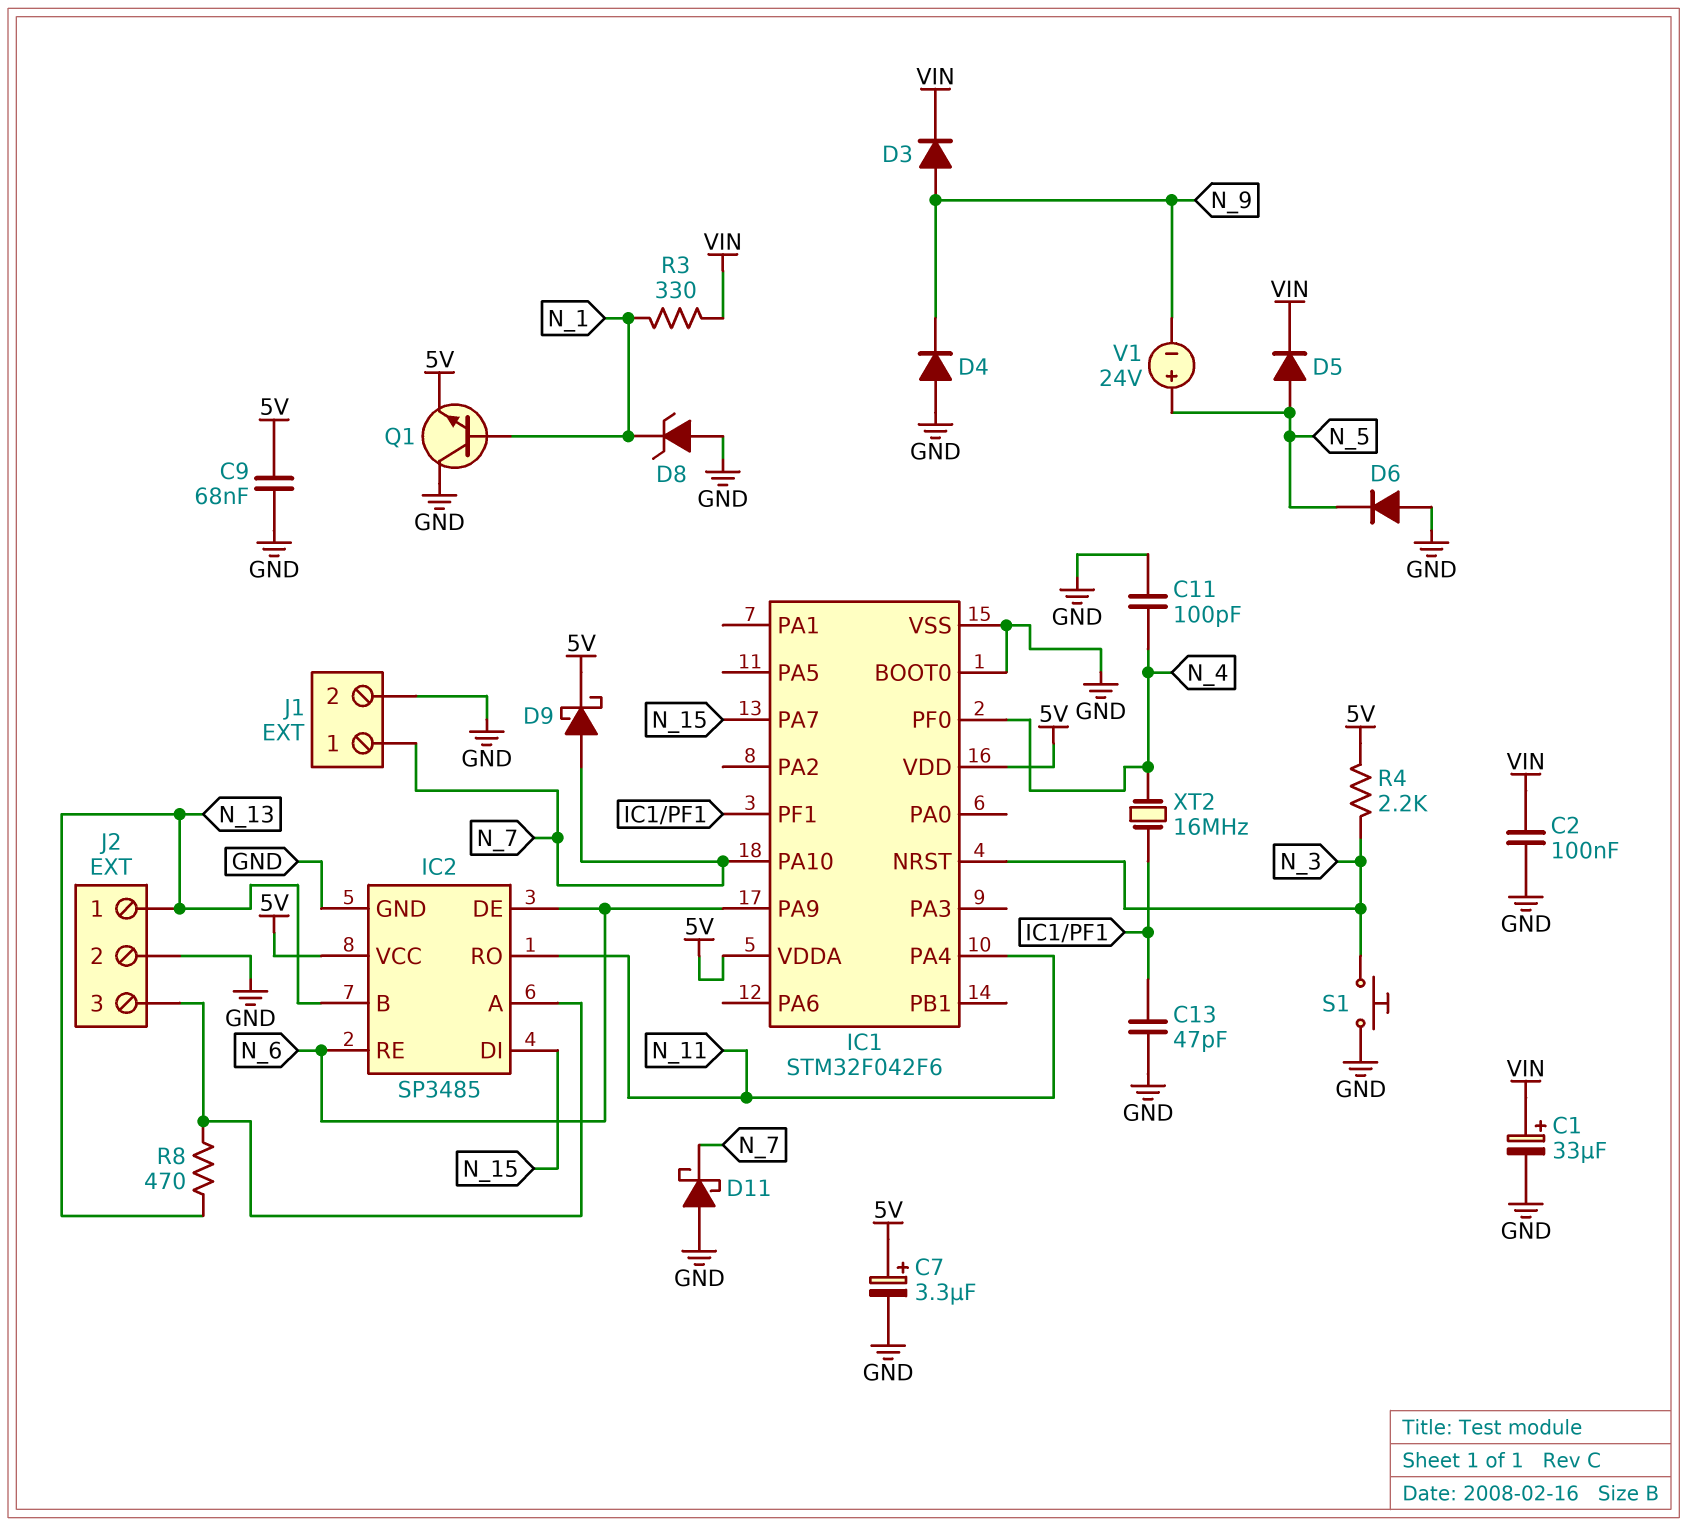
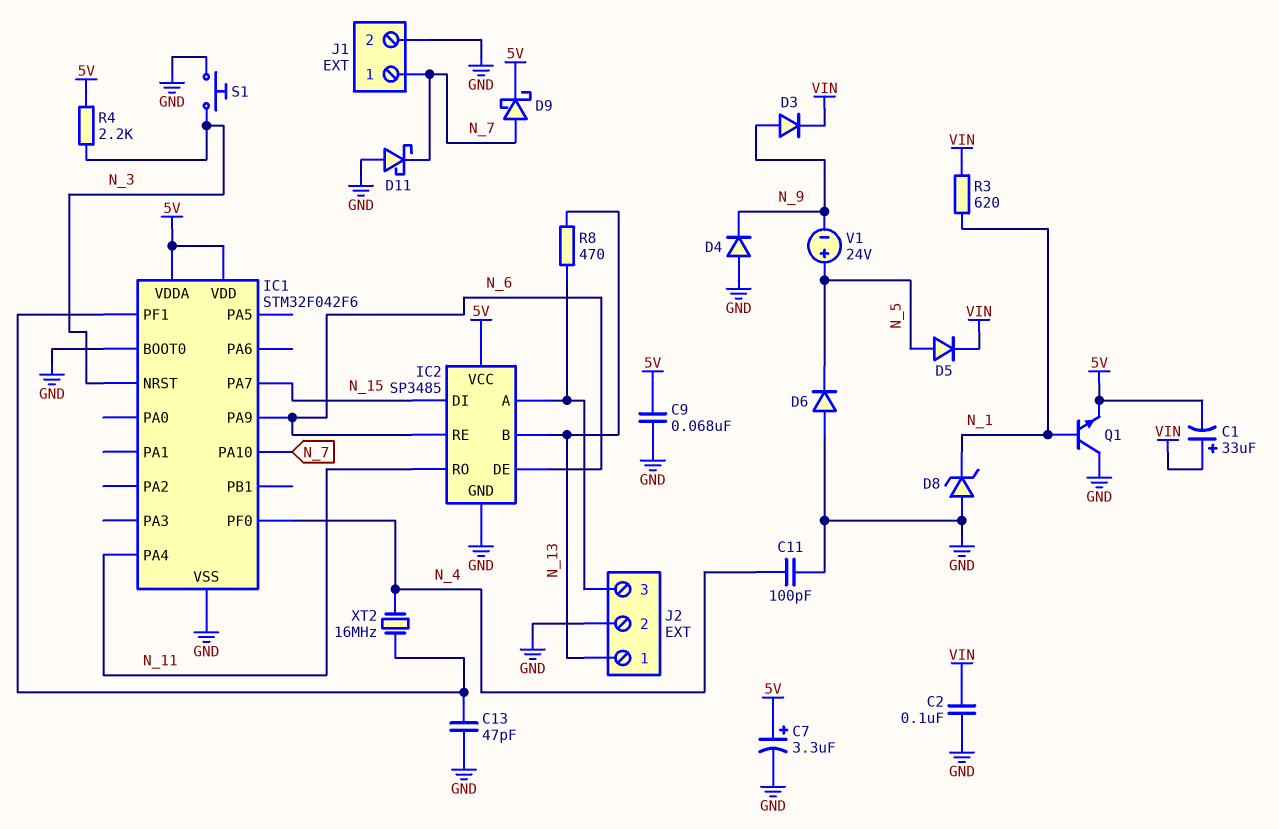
C1: 33uF (plus VIN, minus GND) -> 33uF (plus VIN, minus 5V)
R3: 330 (N_1, VIN) -> 620 (N_1, VIN)

